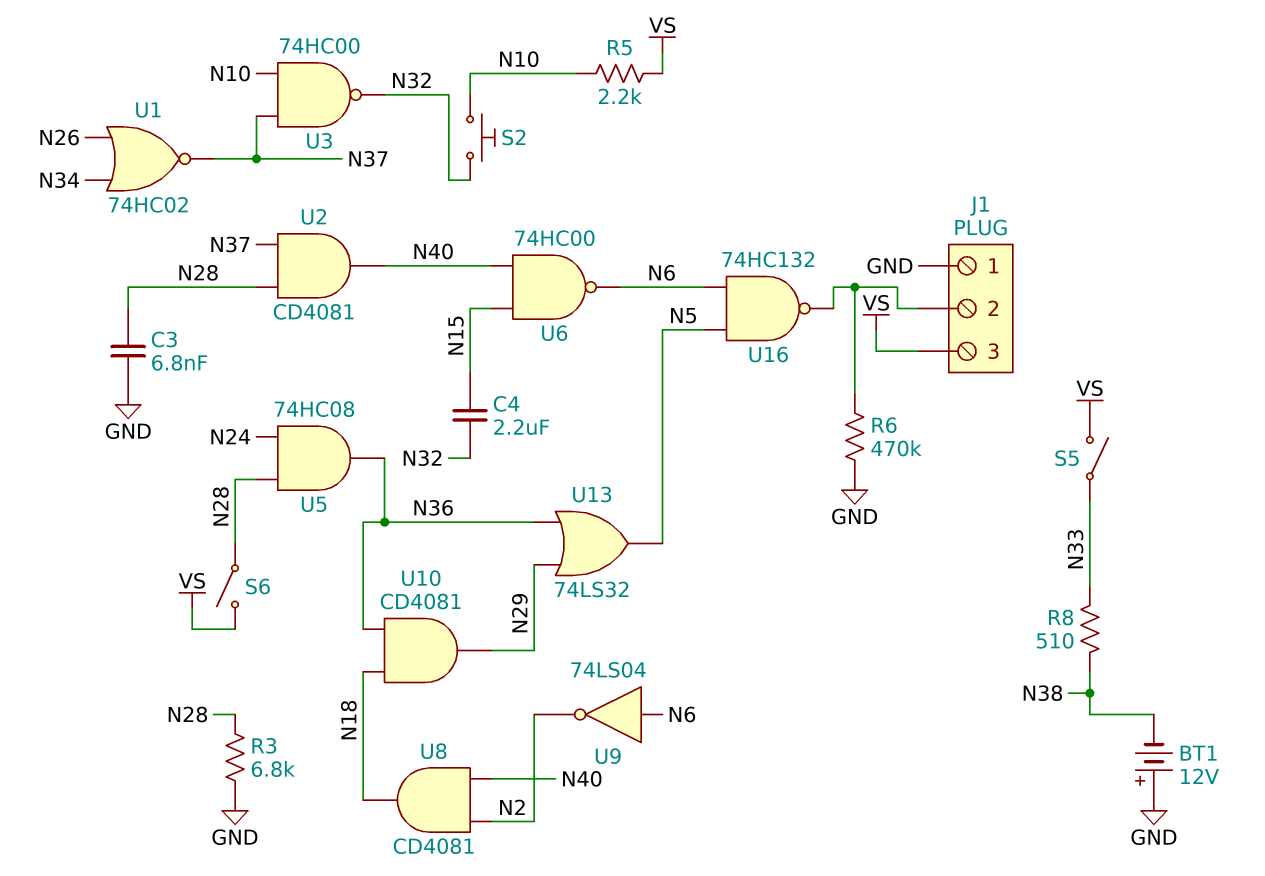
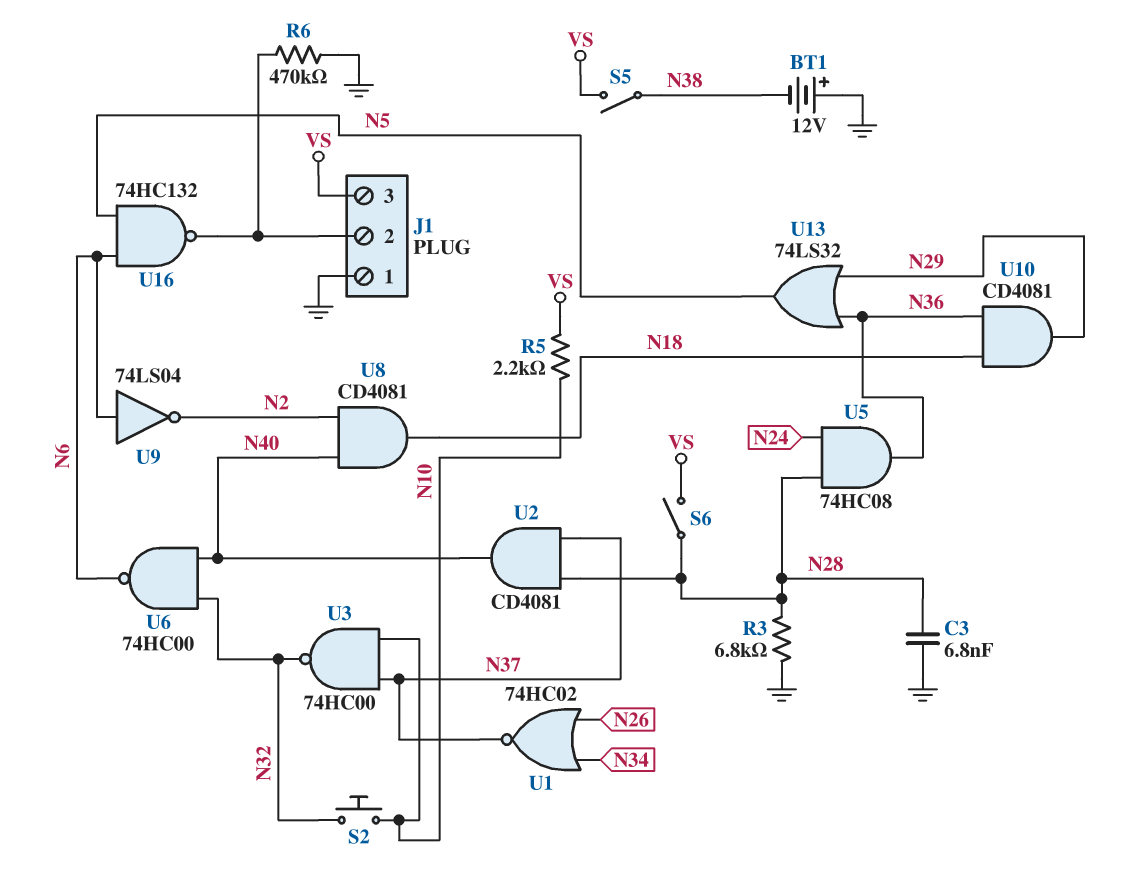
C4: 2.2uF (N15, N32) -> none
R8: 510 (N33, N38) -> none
S5: switch (N33, VS) -> switch (N38, VS)
U6: NAND 74HC00 (in N15, in N40, out N6) -> NAND 74HC00 (in N32, in N40, out N6)

